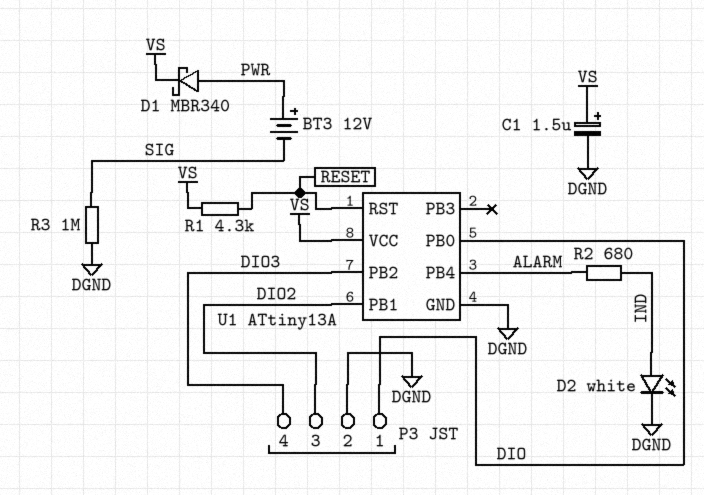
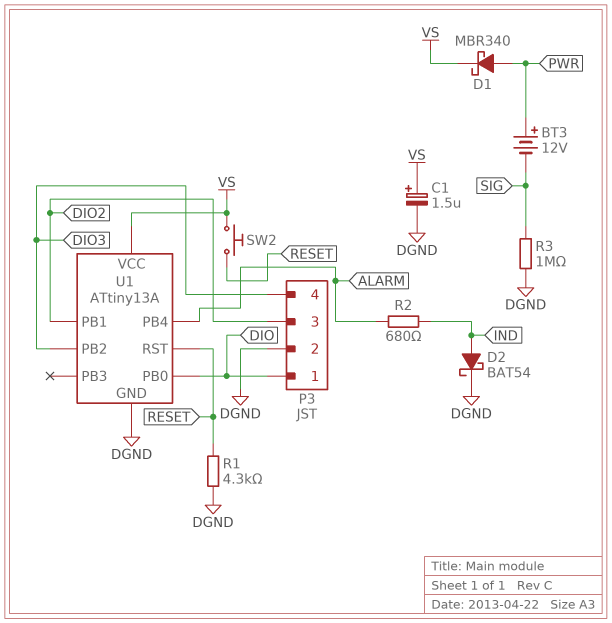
D2: LED white (A IND, K DGND) -> schottky BAT54 (A IND, K DGND)
R1: 4.3k (RESET, VS) -> 4.3k (DGND, RESET)
SW2: none -> button (RESET, VS)

